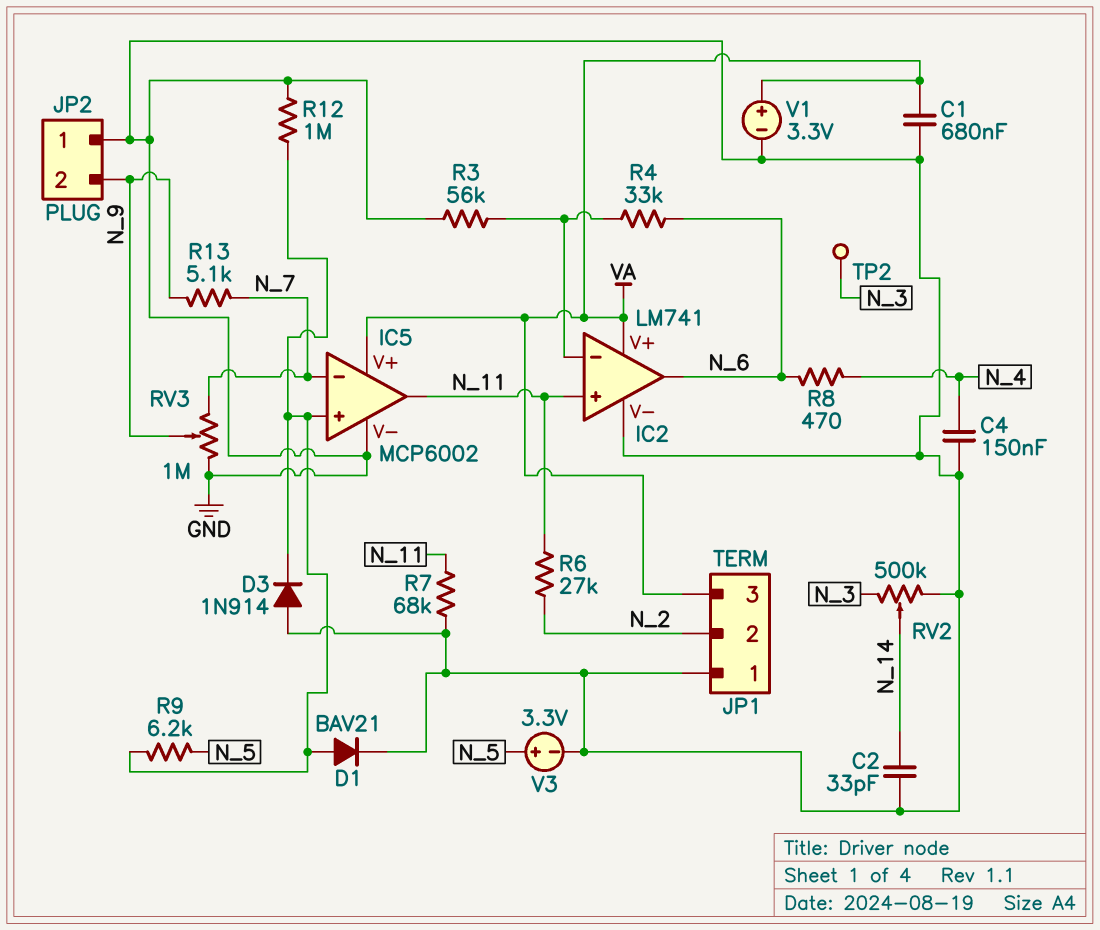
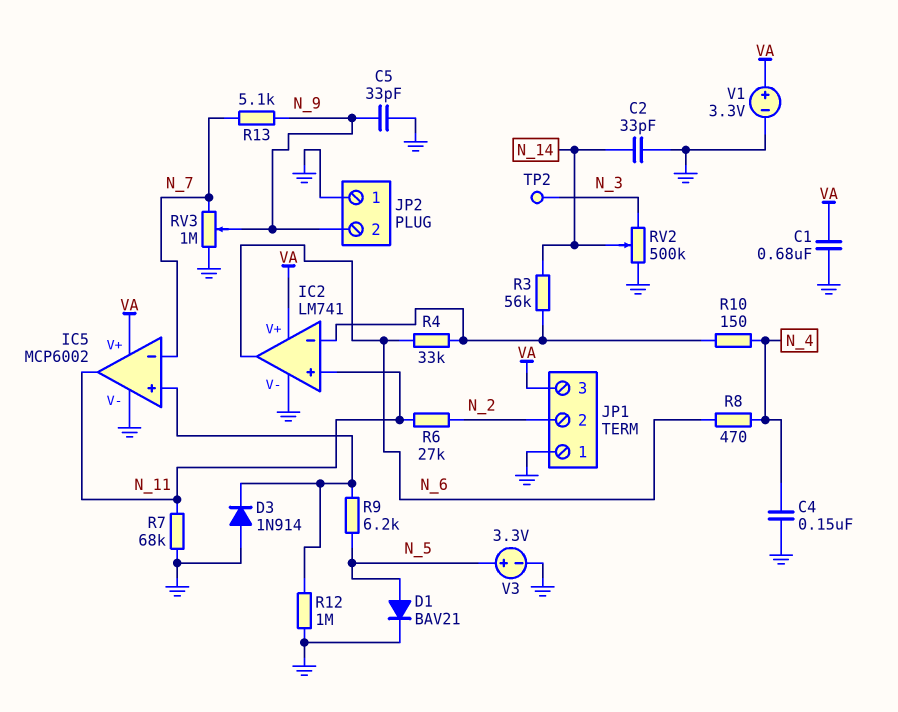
C5: none -> 33pF (GND, N_9)
D1: diode BAV21 (A IC5/in+, K GND) -> diode BAV21 (A N_5, K GND)
R3: 56k (GND, IC2/in-) -> 56k (IC2/in-, N_14)
R10: none -> 150 (IC2/in-, N_4)

